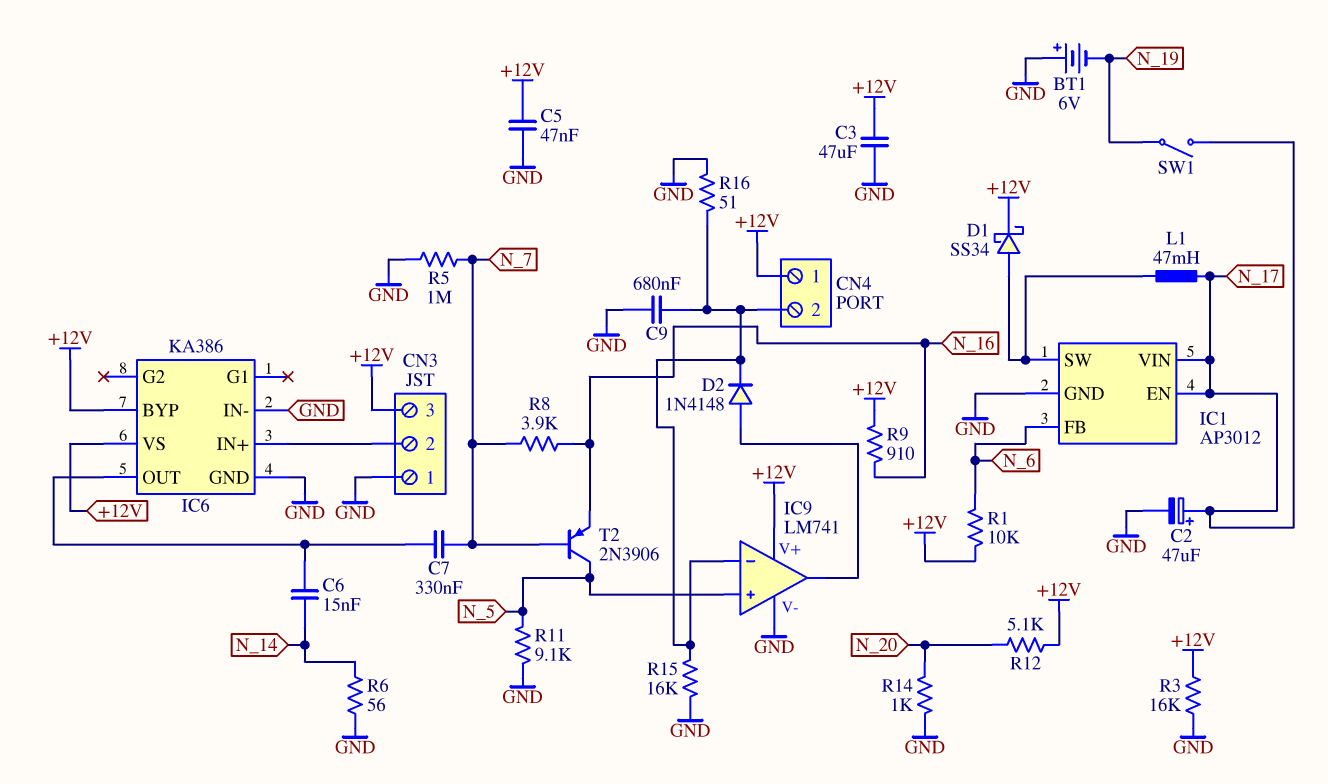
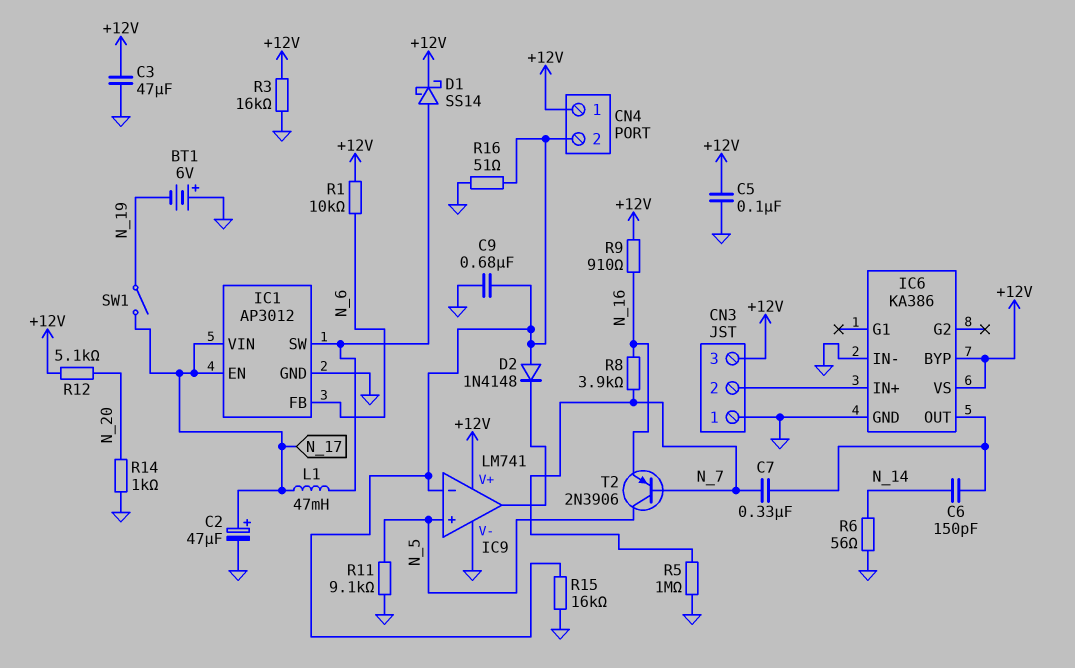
C5: 47nF (+12V, GND) -> 100nF (+12V, GND)
C6: 15nF (IC6/OUT, N_14) -> 150pF (IC6/OUT, N_14)
D1: schottky SS34 (A IC1/SW, K +12V) -> schottky SS14 (A IC1/SW, K +12V)
D2: diode 1N4148 (A IC9/out, K CN4/2) -> diode 1N4148 (A CN4/2, K IC9/out)

